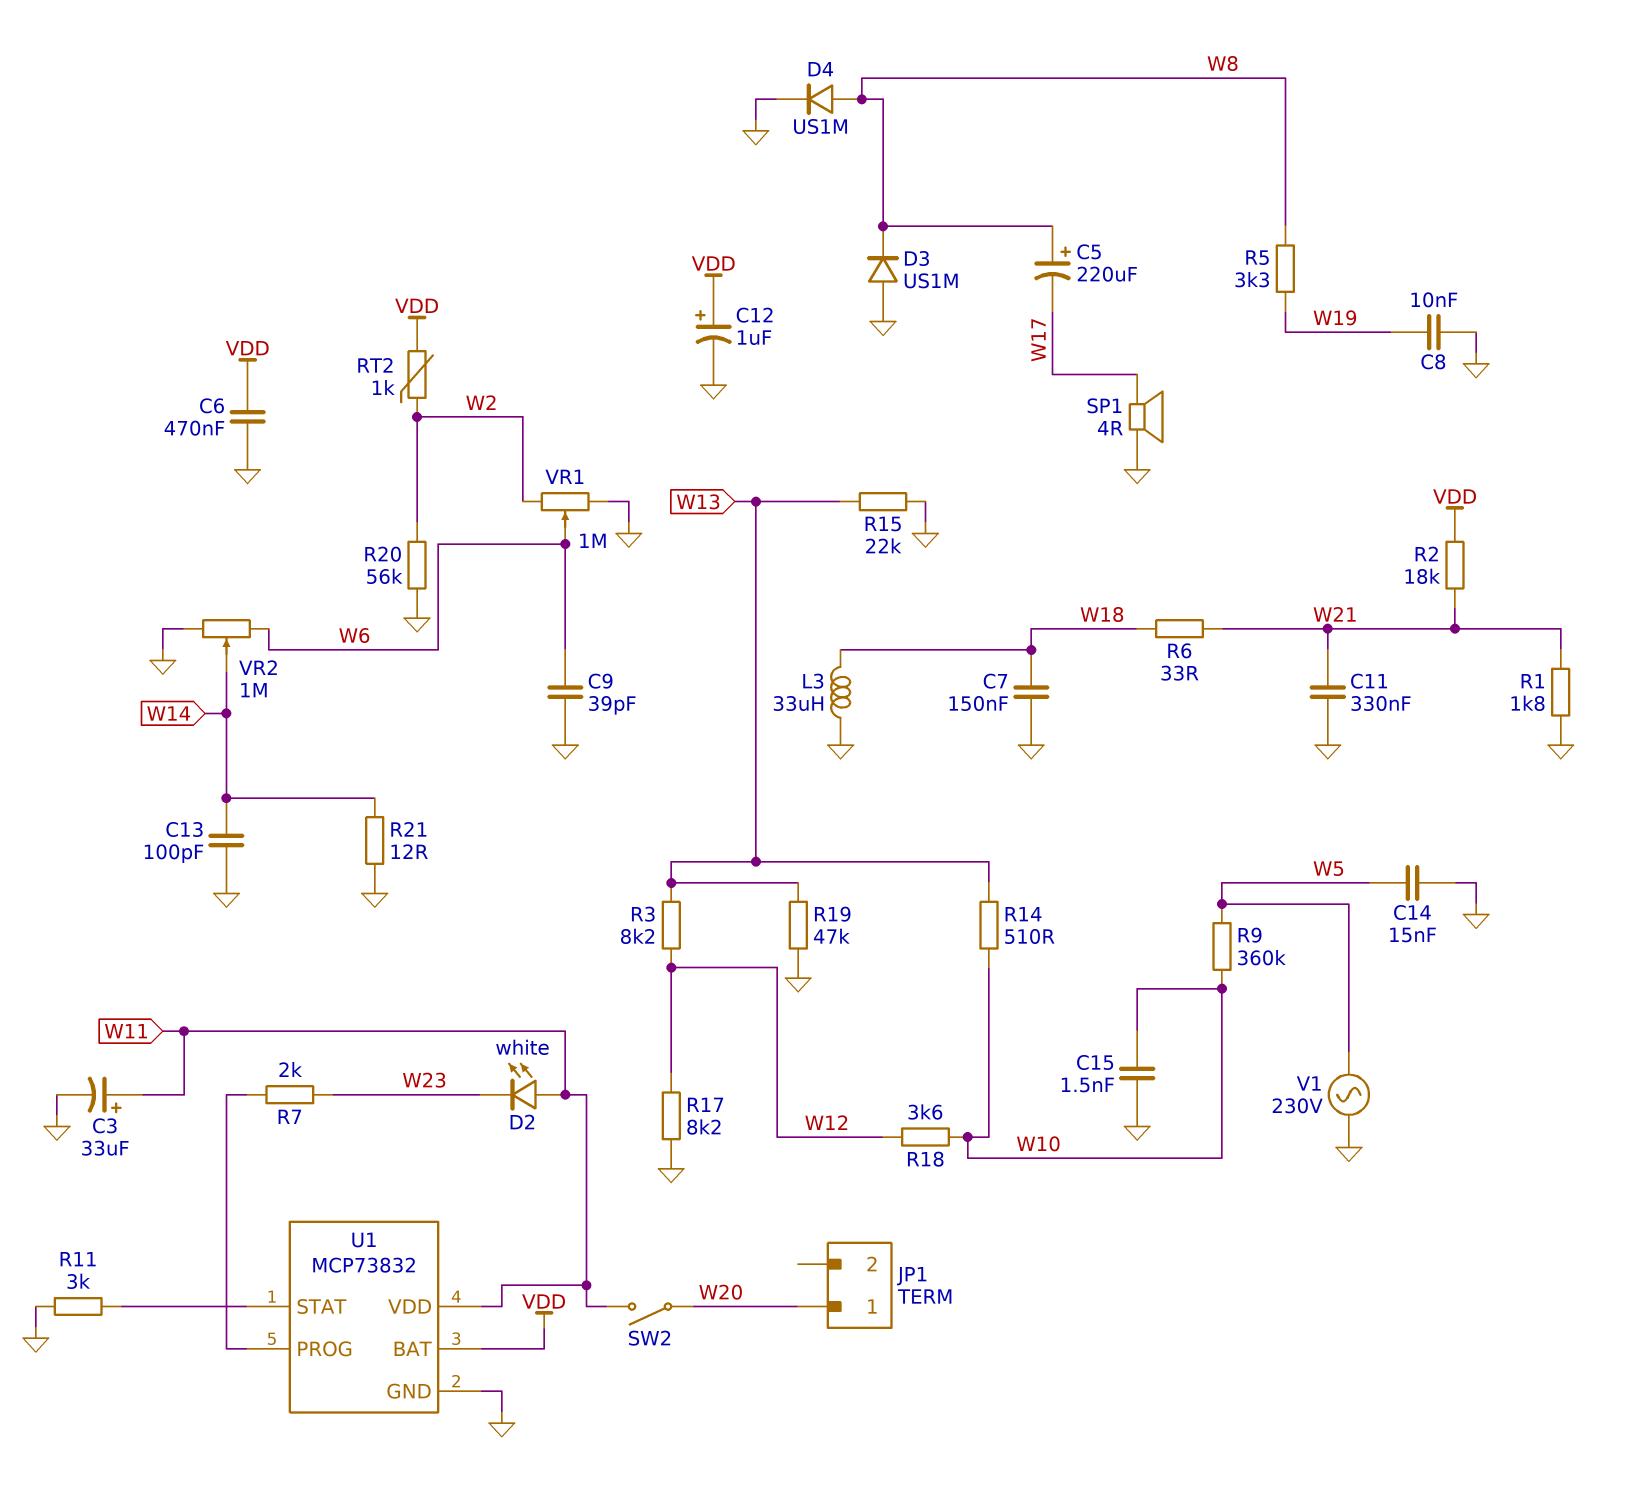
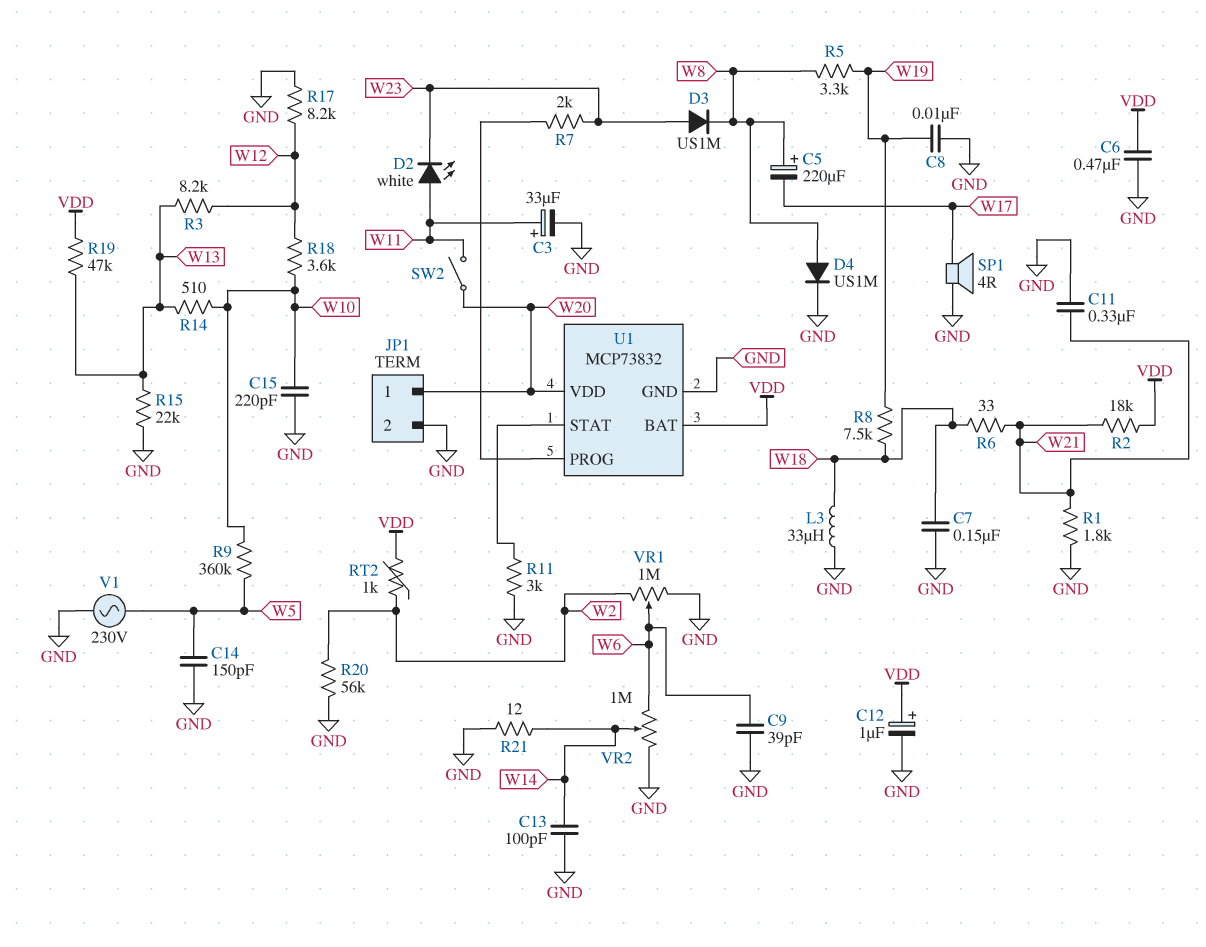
C14: 15nF (GND, W5) -> 150pF (GND, W5)
C15: 1.5nF (GND, W10) -> 220pF (GND, W10)
D3: diode US1M (A GND, K W8) -> diode US1M (A W23, K W8)
JP1 pin 2: none -> GND
R8: none -> 7.5k (W18, W19)
R19: 47k (GND, W13) -> 47k (VDD, W13)
U1 pin VDD: W11 -> W20

